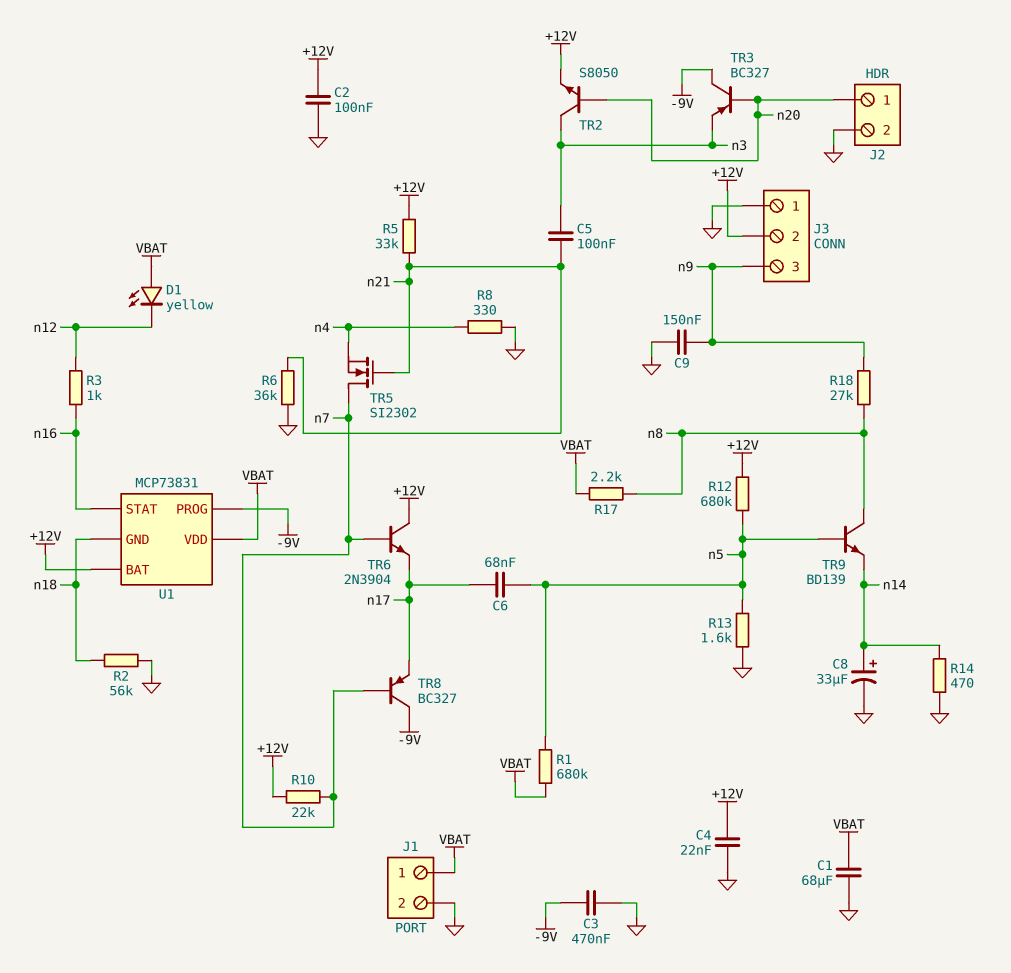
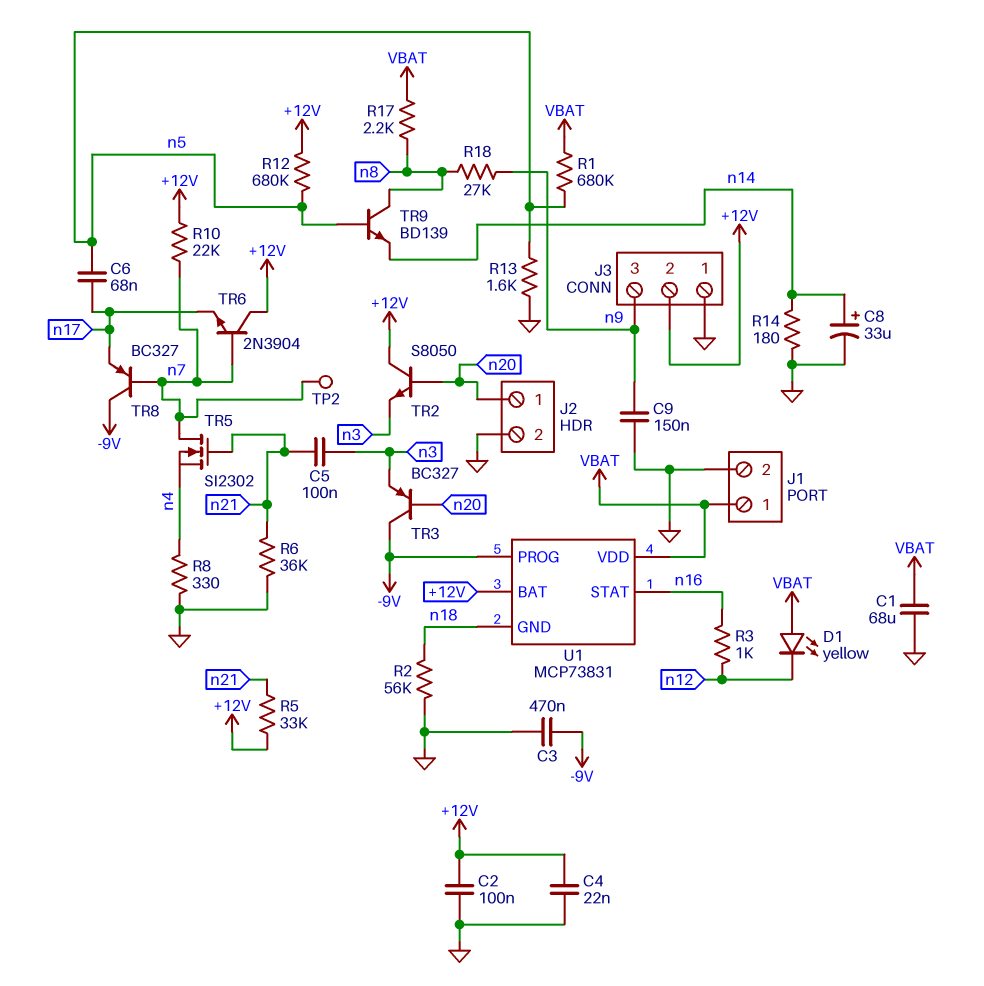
R14: 470 (GND, n14) -> 180 (GND, n14)
TP2: none -> test point (n7)
TR2: NPN S8050 (B n20, C n3, E +12V) -> NPN S8050 (B n20, C +12V, E n3)

